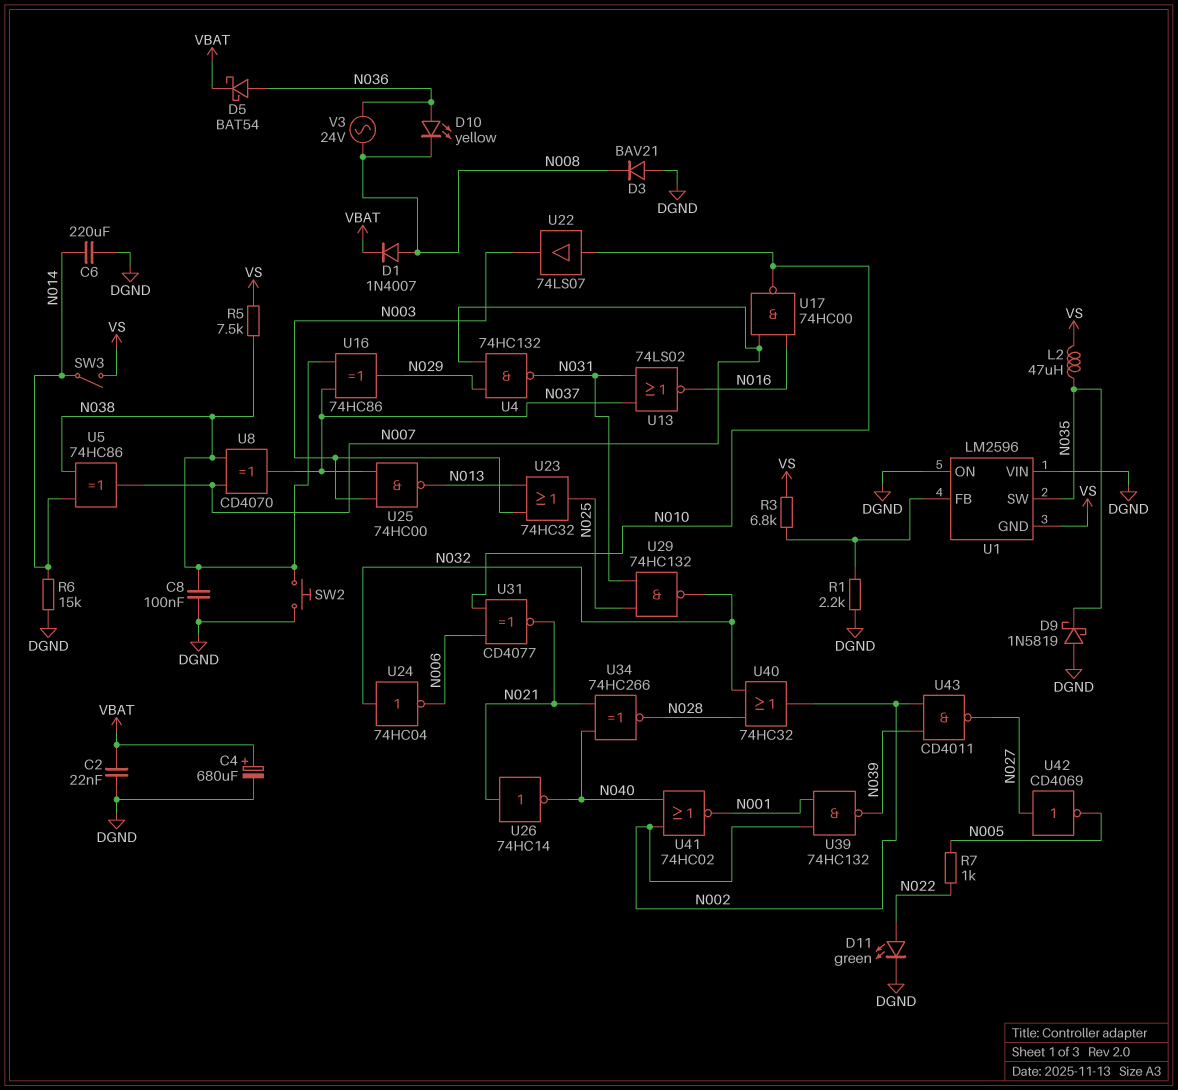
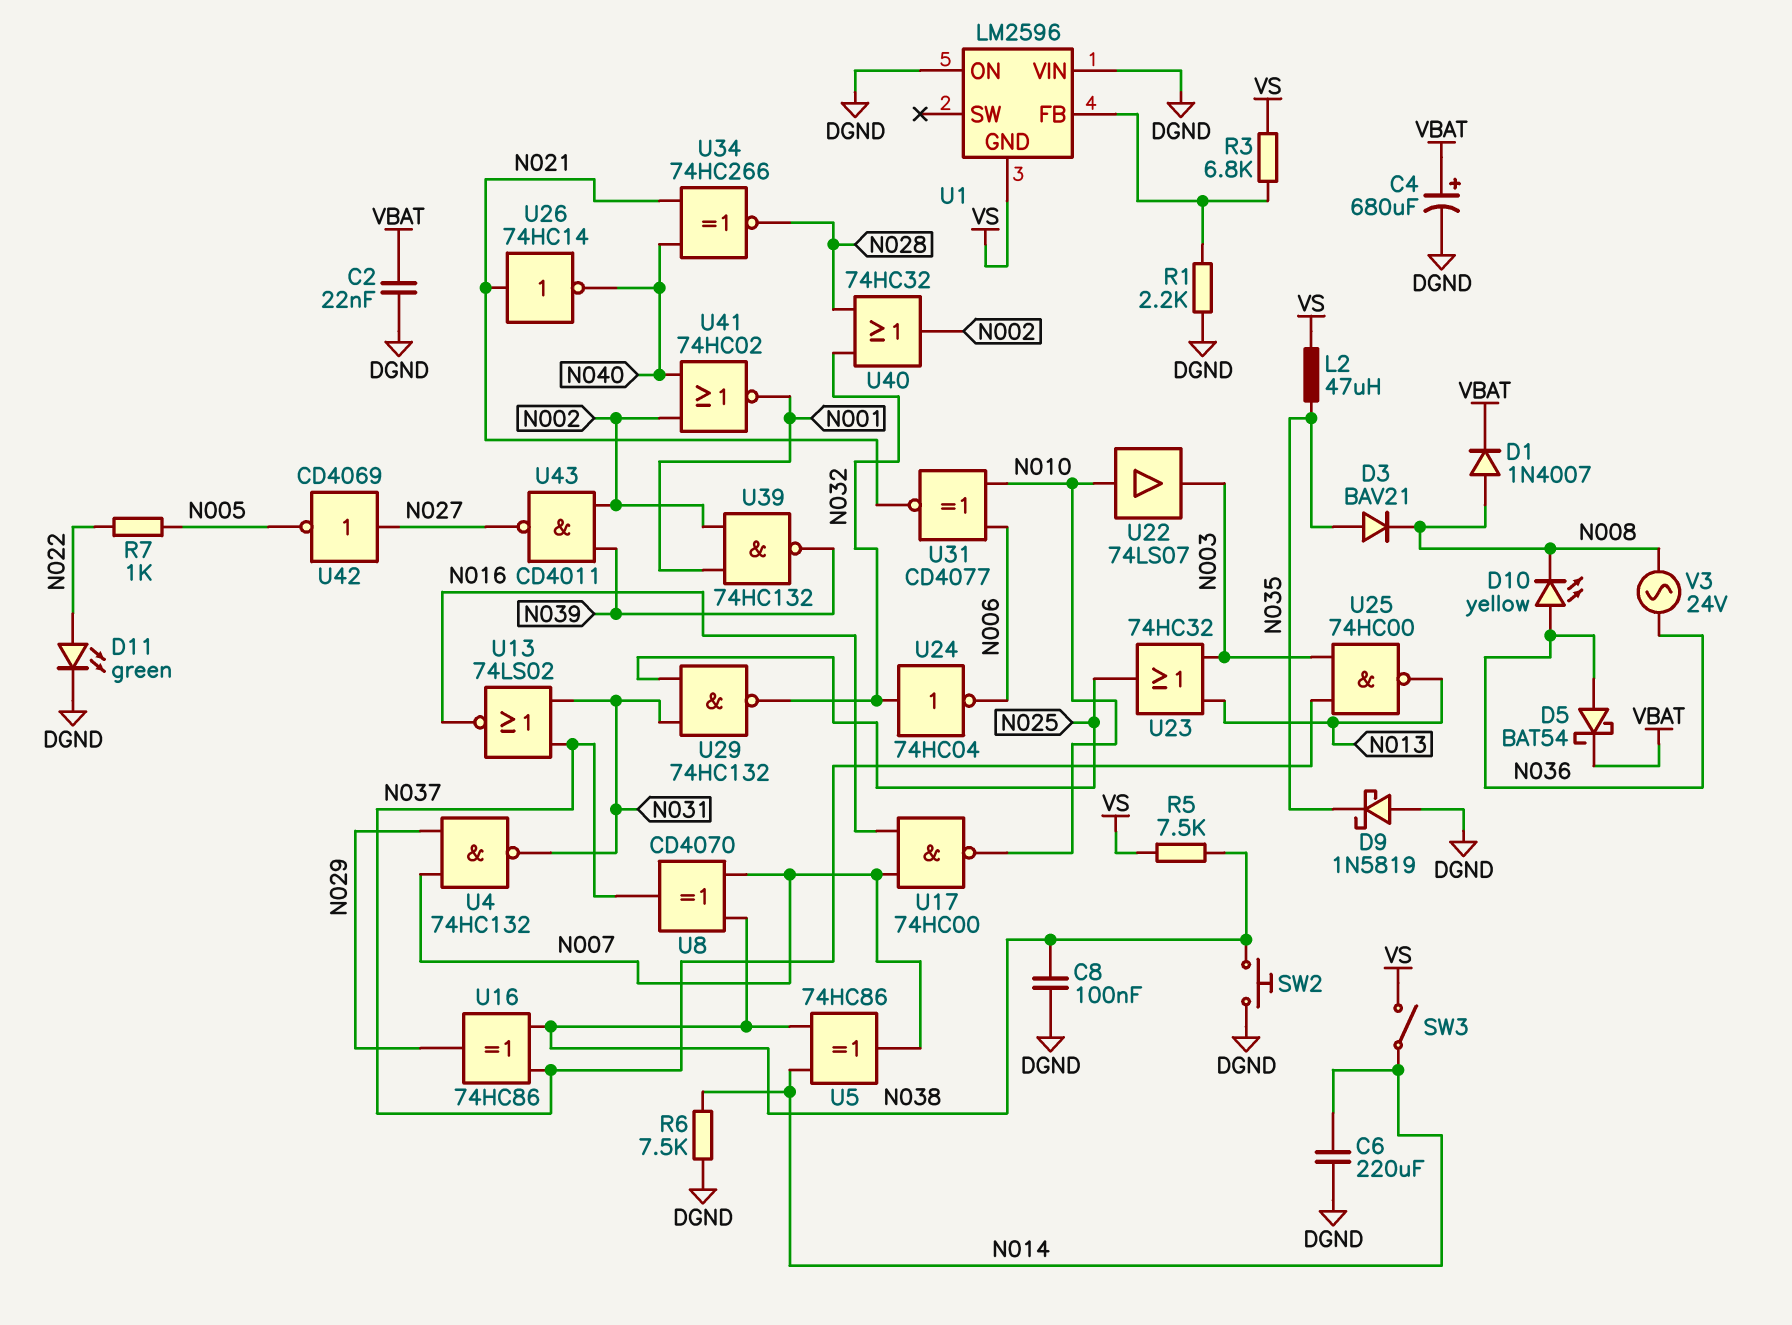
D3: diode BAV21 (A DGND, K N008) -> diode BAV21 (A N035, K N008)
R6: 15k (DGND, N014) -> 7.5k (DGND, N014)
U1 pin SW: N035 -> none

